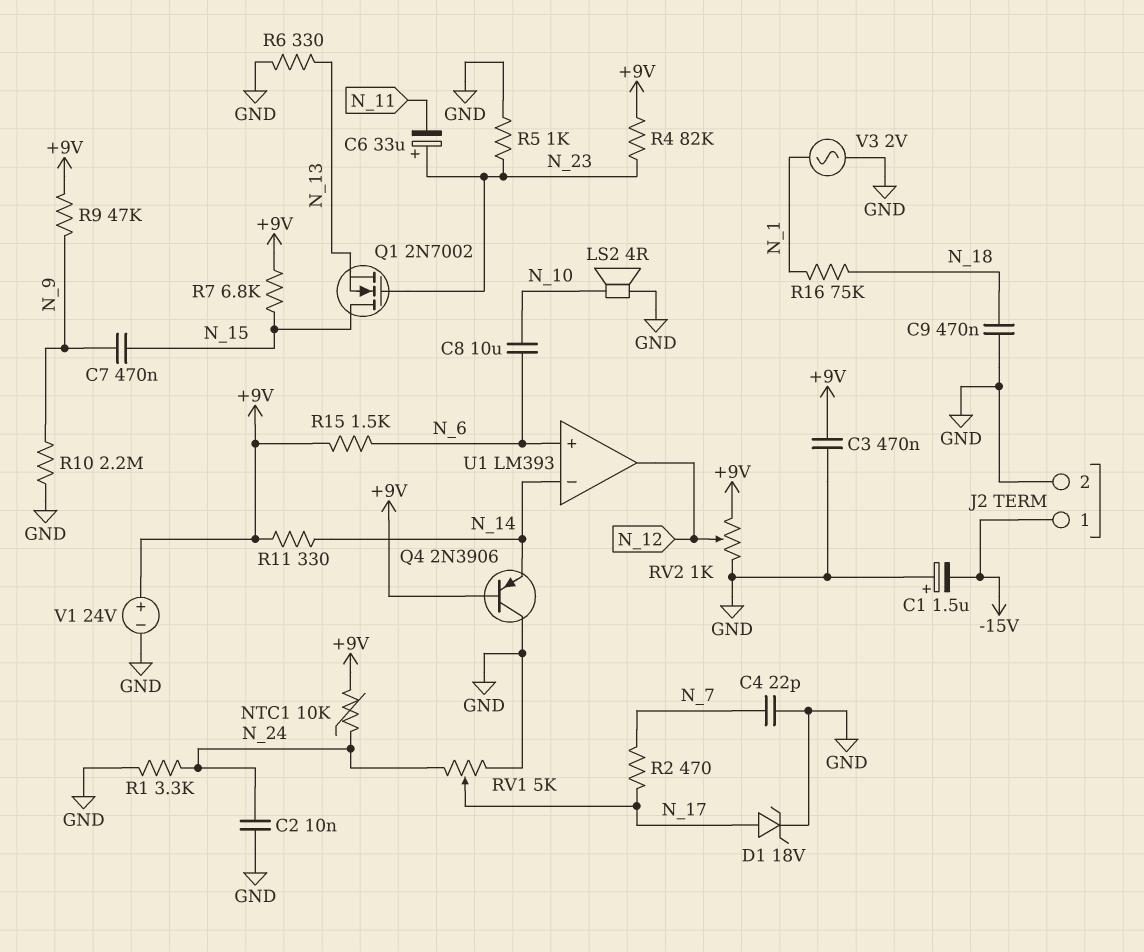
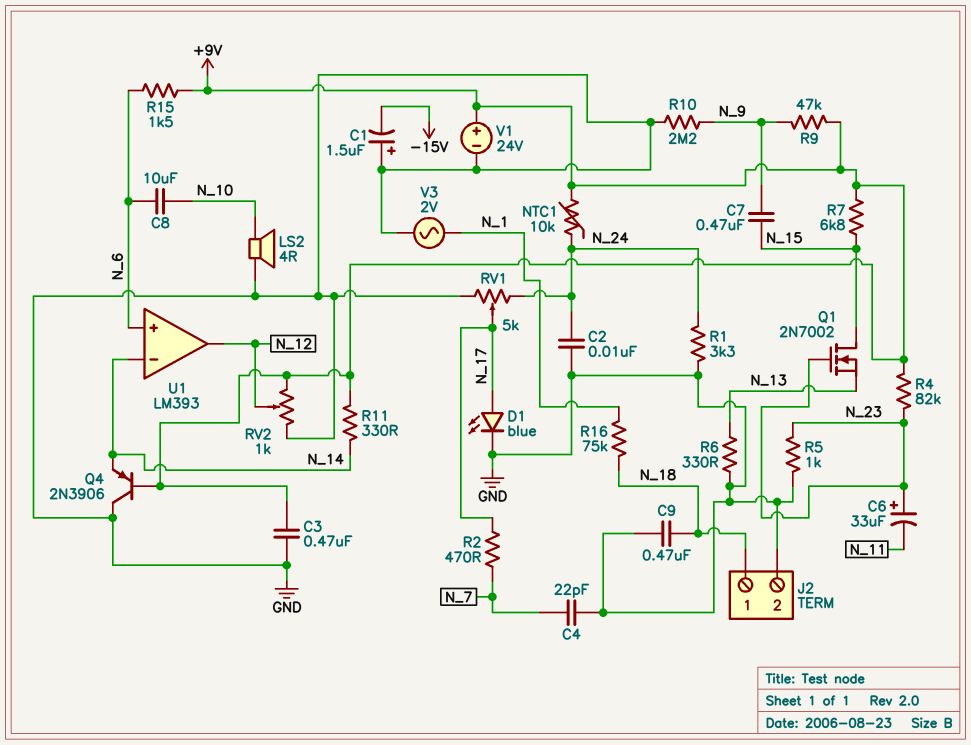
D1: zener 18V (A N_17, K GND) -> LED blue (A N_17, K GND)
J2 pin 1: -15V -> N_18

